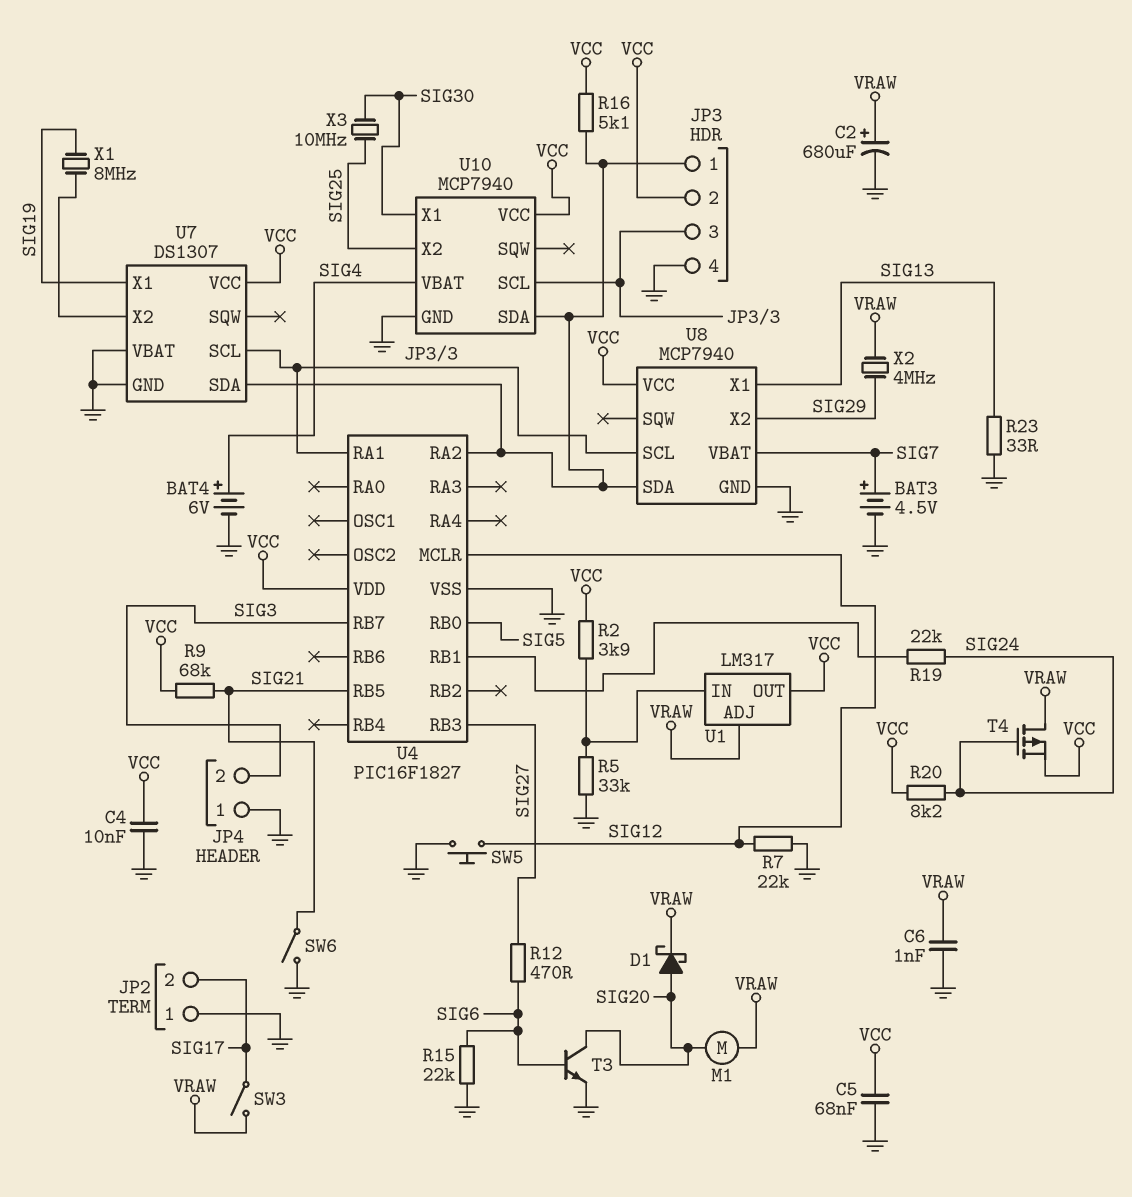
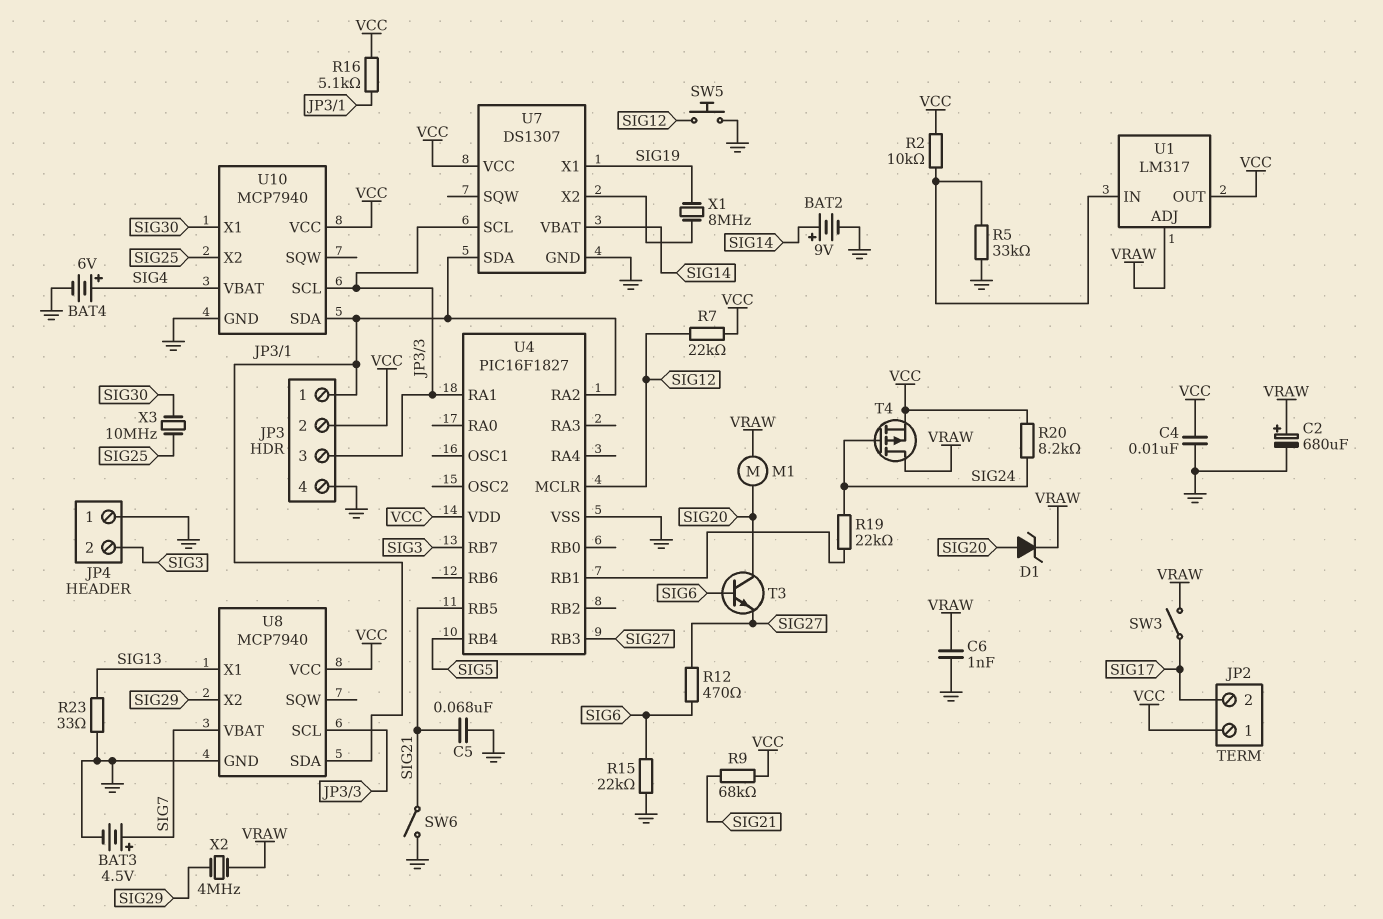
BAT2: none -> 9V (plus SIG14, minus GND)
C5: 68nF (GND, VCC) -> 68nF (GND, SIG21)
D1: schottky (A SIG20, K VRAW) -> zener (A SIG20, K VRAW)
JP2 pin 1: GND -> VCC
R2: 3.9k (U1/IN, VCC) -> 10k (U1/IN, VCC)
R7: 22k (GND, SIG12) -> 22k (SIG12, VCC)
T3: NPN (B SIG6, C SIG20, E GND) -> NPN (B SIG6, C SIG20, E SIG27)
U4 pin RB0: SIG5 -> none
U4 pin RB4: none -> SIG5
U7 pin VBAT: GND -> SIG14

